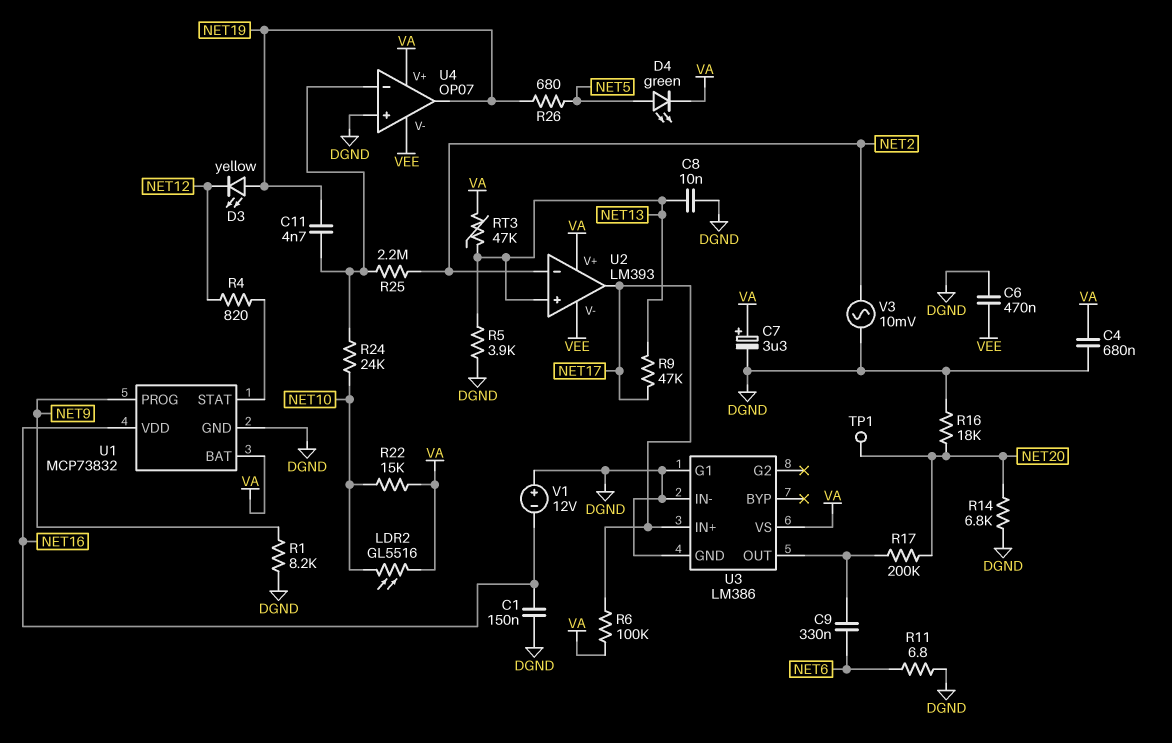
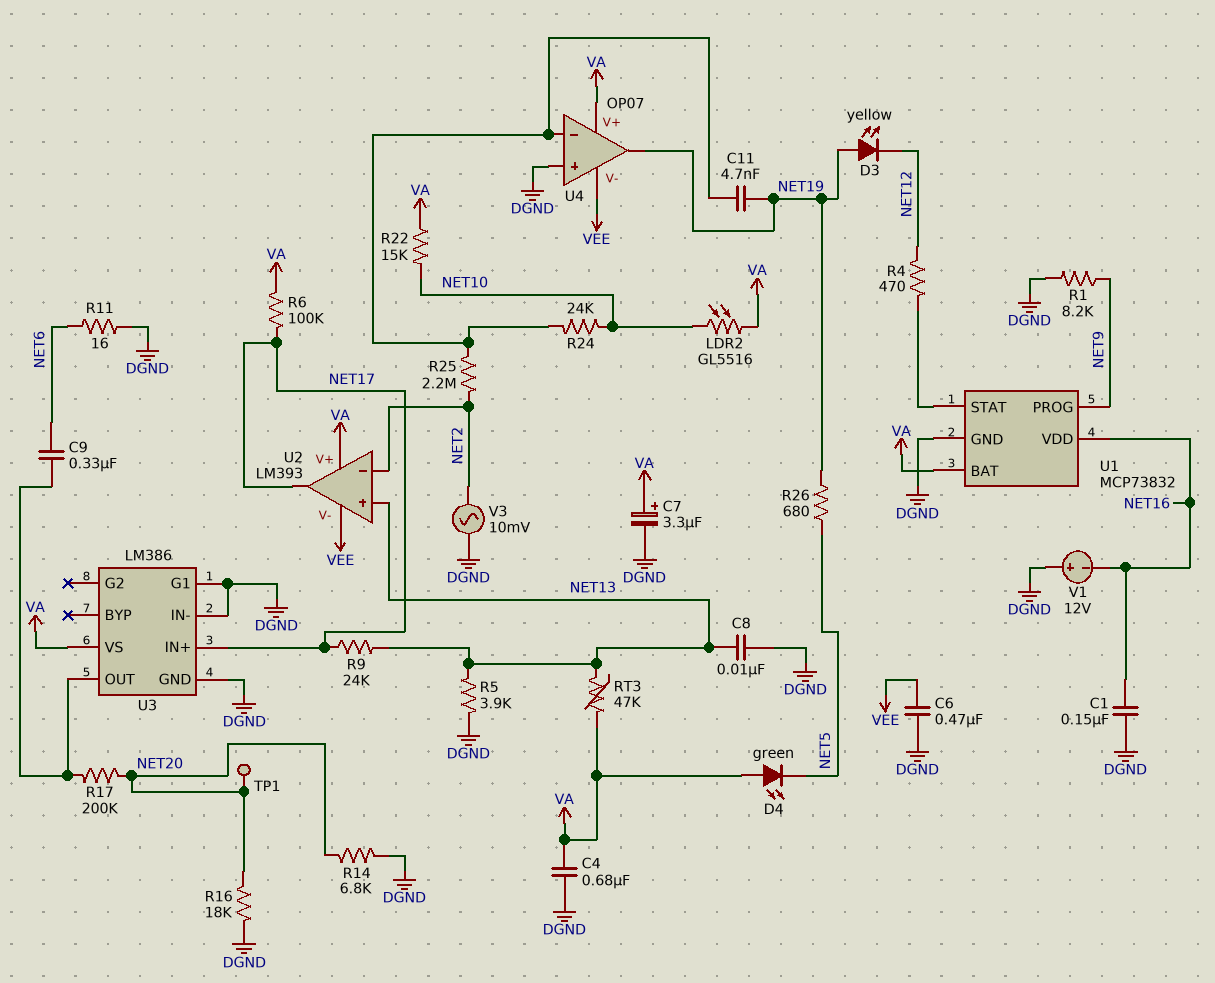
D4: LED green (A NET5, K VA) -> LED green (A VA, K NET5)
R4: 820 (NET12, U1/STAT) -> 470 (NET12, U1/STAT)
R9: 47k (NET13, NET17) -> 24k (NET13, NET17)
R11: 6.8 (DGND, NET6) -> 16 (DGND, NET6)

